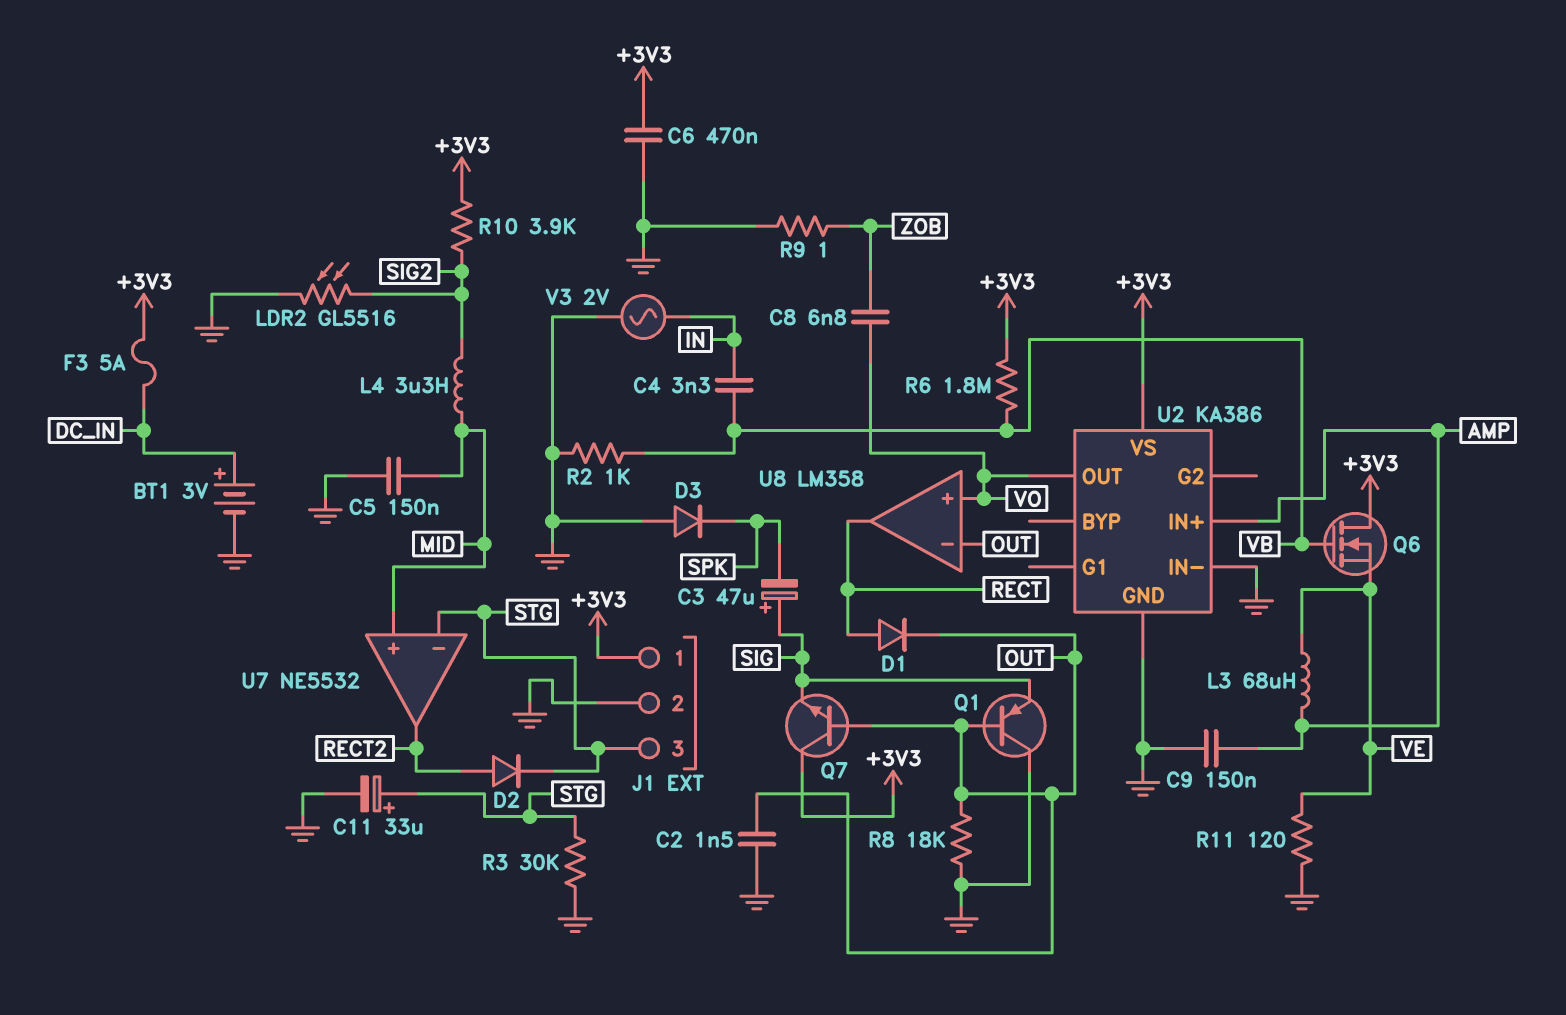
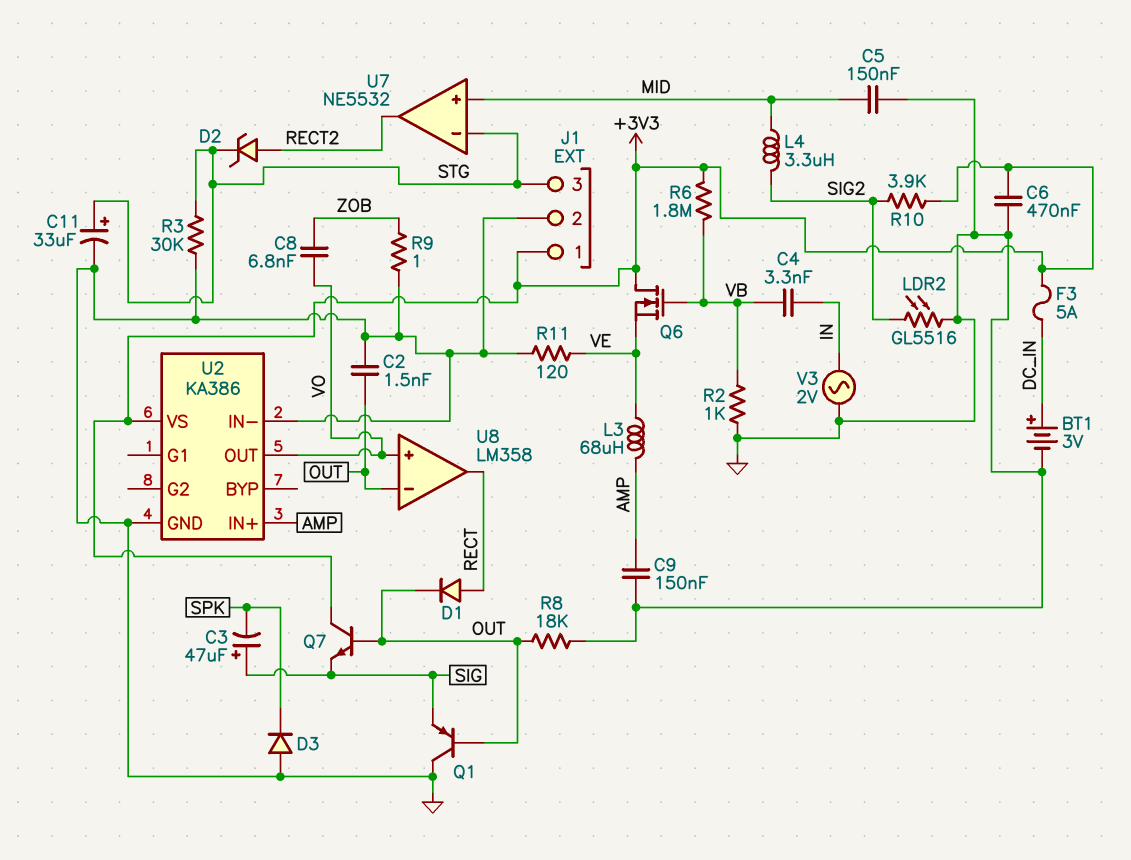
D2: diode (A RECT2, K STG) -> zener (A RECT2, K STG)

